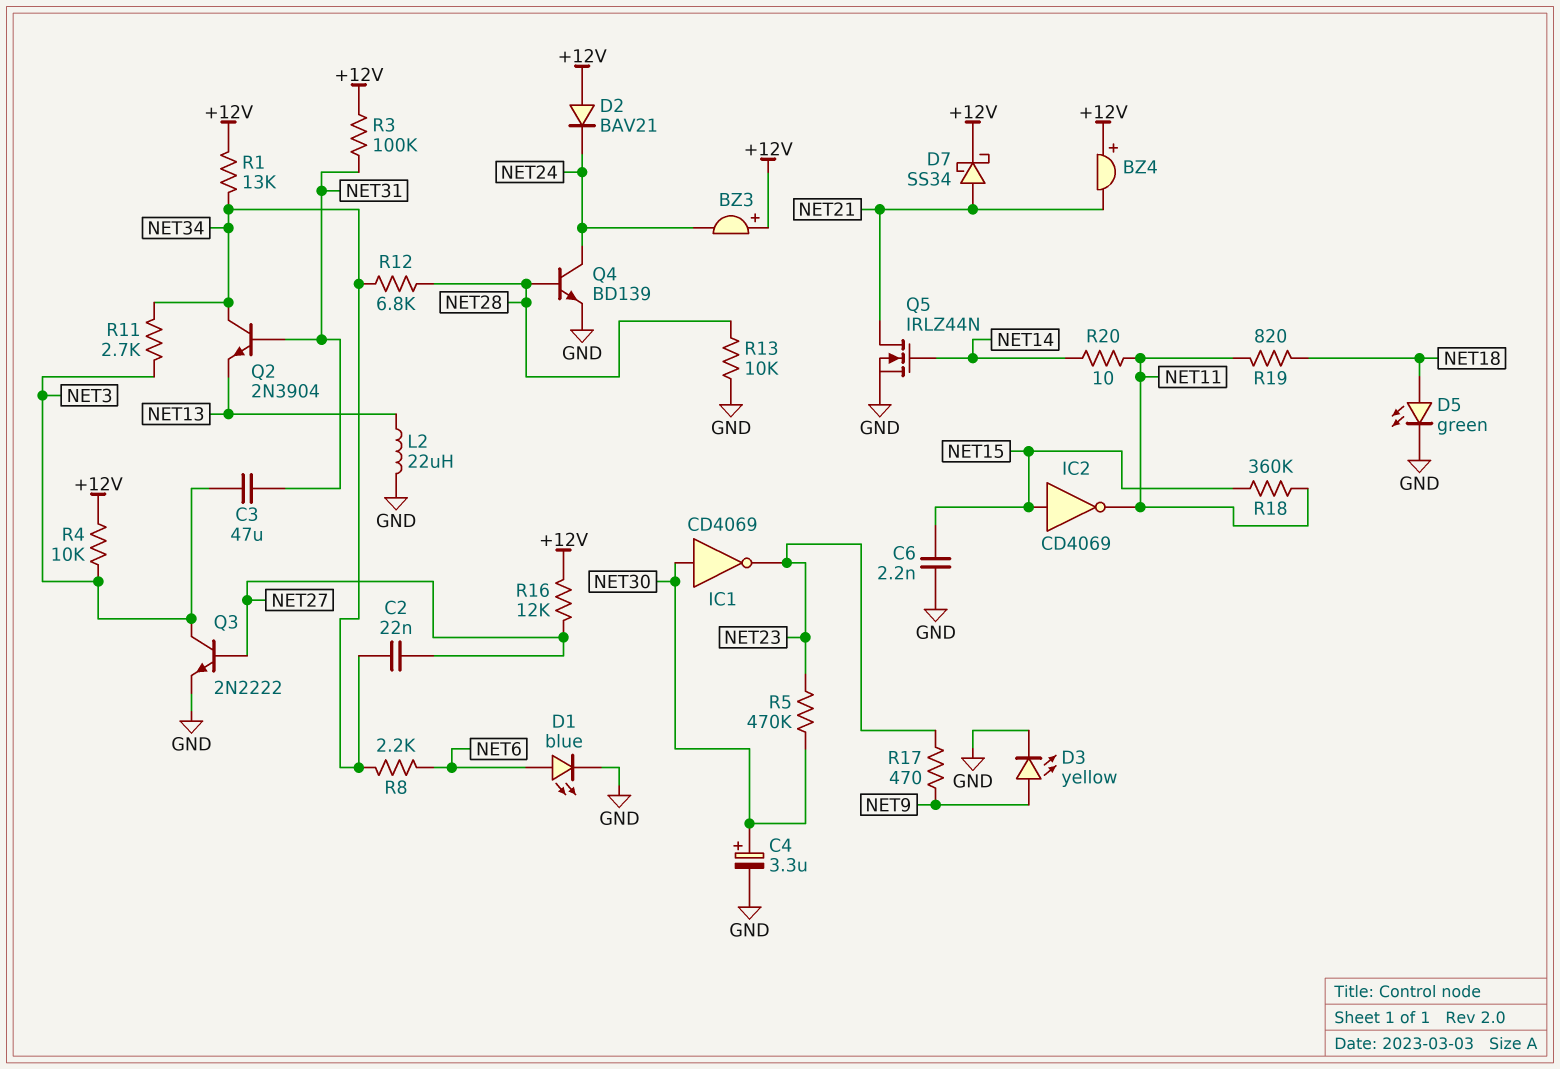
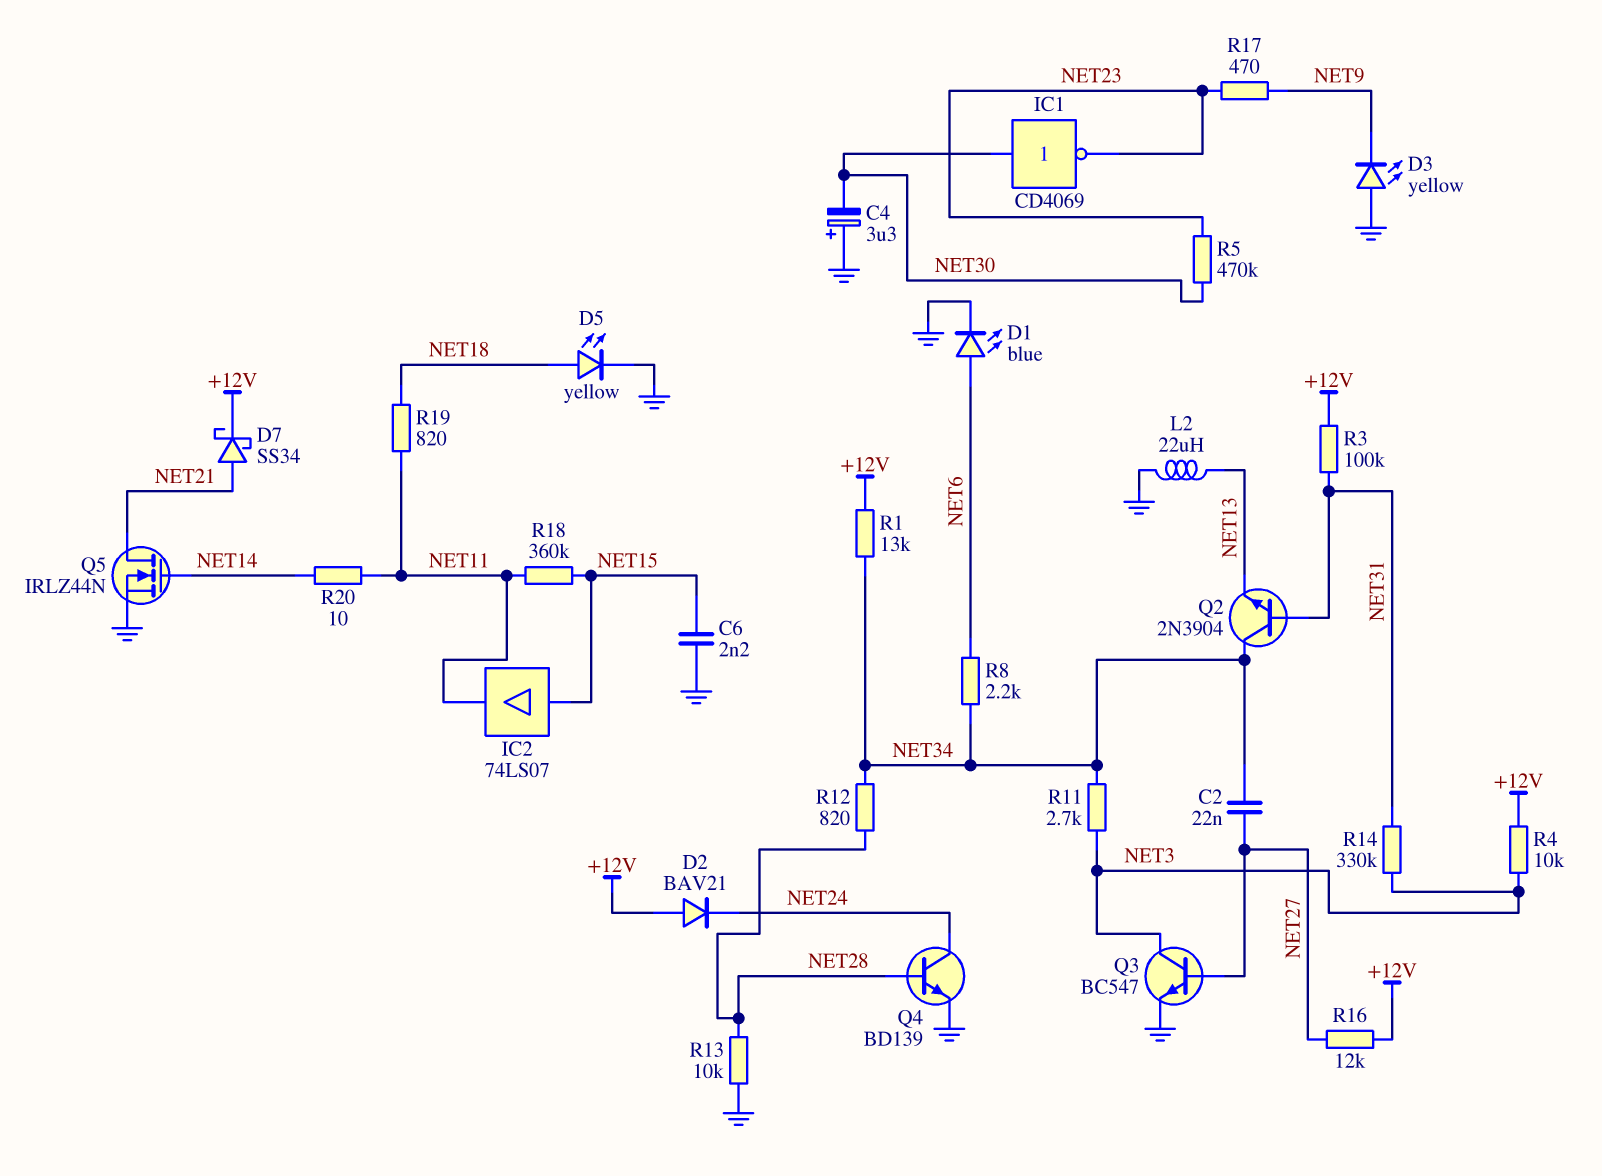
BZ3: buzzer (plus +12V, minus NET24) -> none
BZ4: buzzer (plus +12V, minus NET21) -> none
C3: 47uF (NET3, NET31) -> none
C4: 3.3uF (plus NET30, minus GND) -> 3.3uF (plus GND, minus NET30)
D3: LED yellow (A NET9, K GND) -> LED yellow (A GND, K NET9)
D5: LED green (A NET18, K GND) -> LED yellow (A NET18, K GND)
IC2: NOT CD4069 (in NET15, out NET11) -> buffer 74LS07 (in NET15, out NET11)
Q3: NPN 2N2222 (B NET27, C NET3, E GND) -> NPN BC547 (B NET27, C NET3, E GND)
R12: 6.8k (NET28, NET34) -> 820 (NET28, NET34)
R14: none -> 330k (NET3, NET31)

